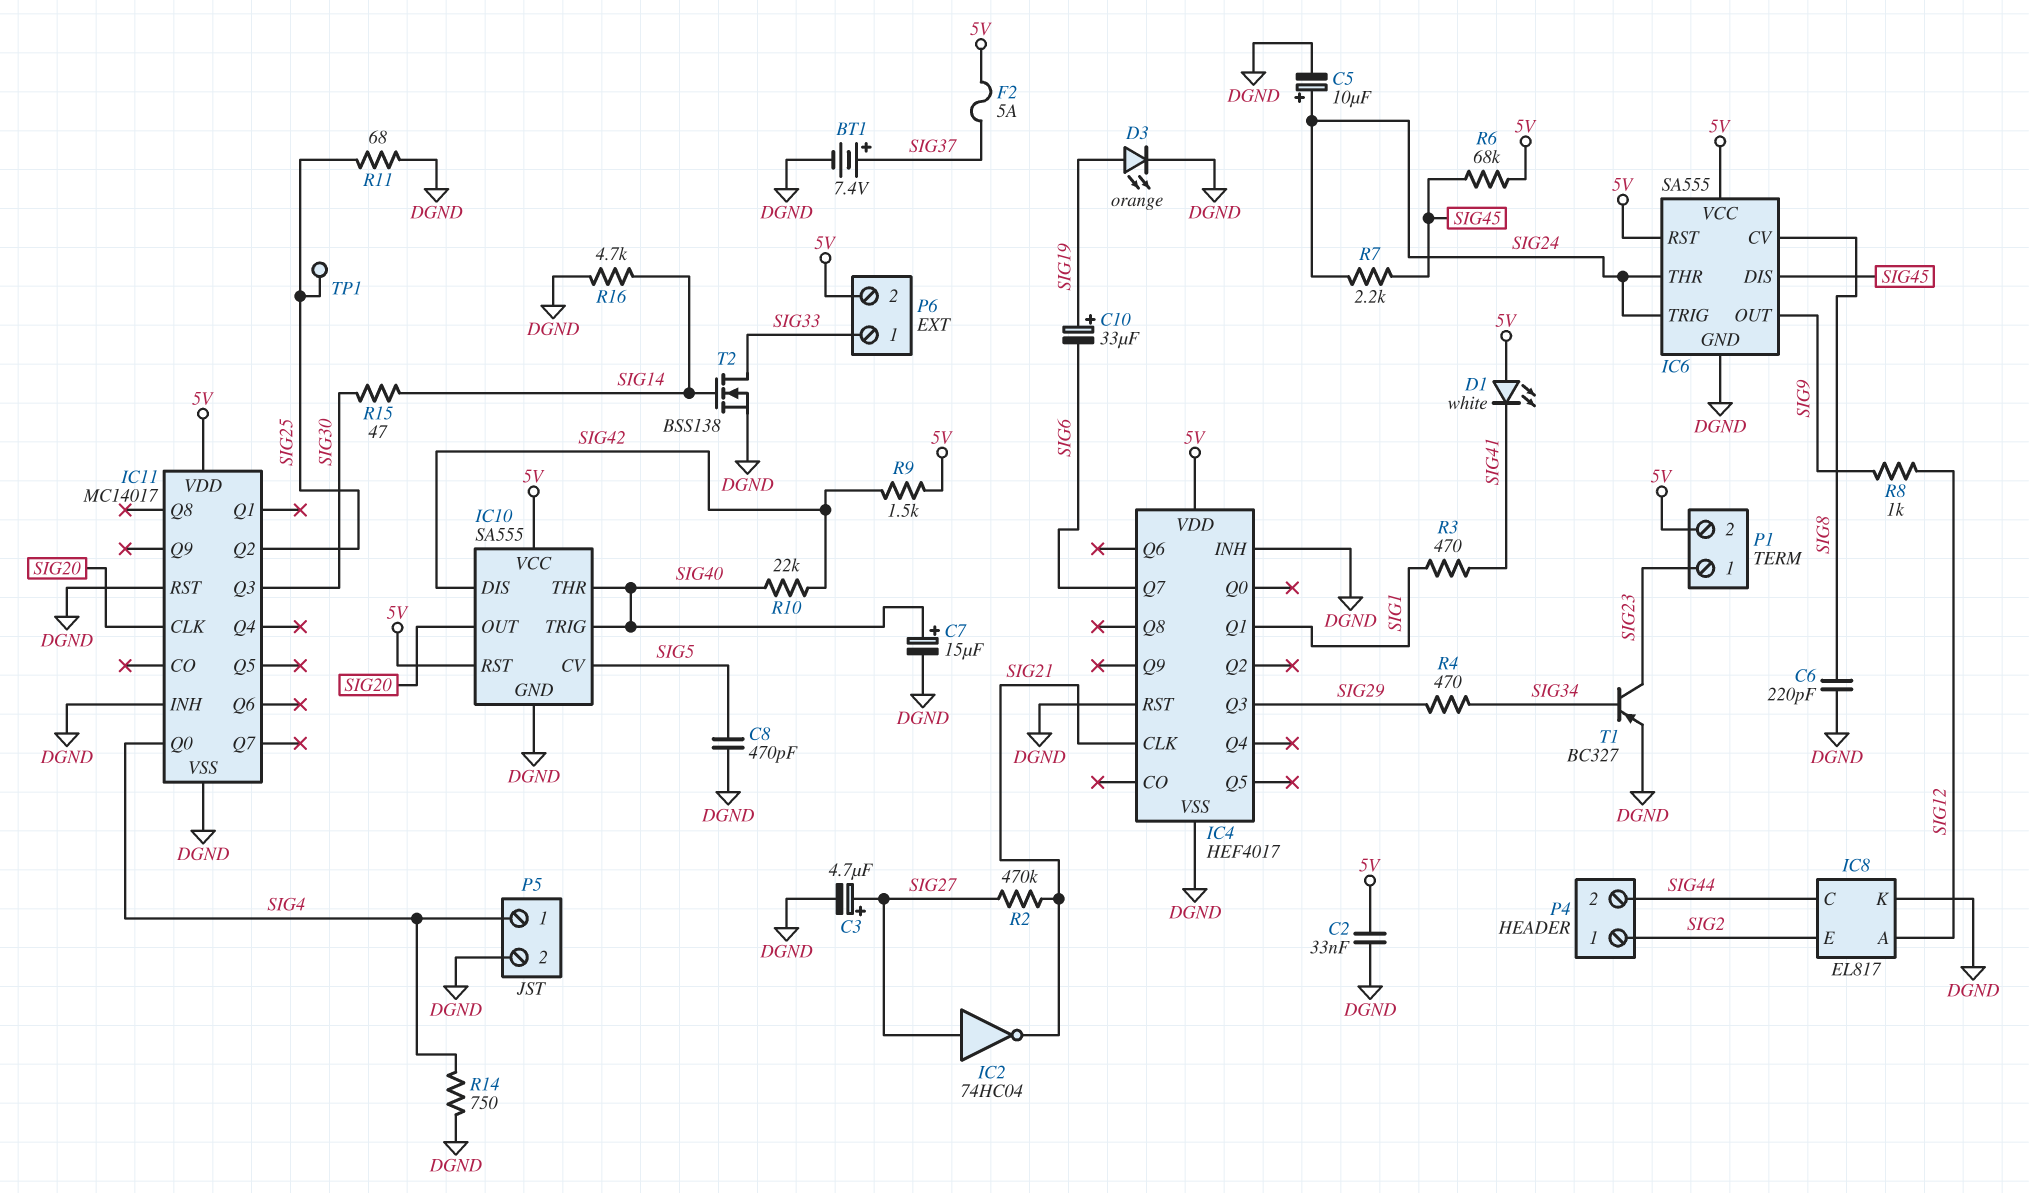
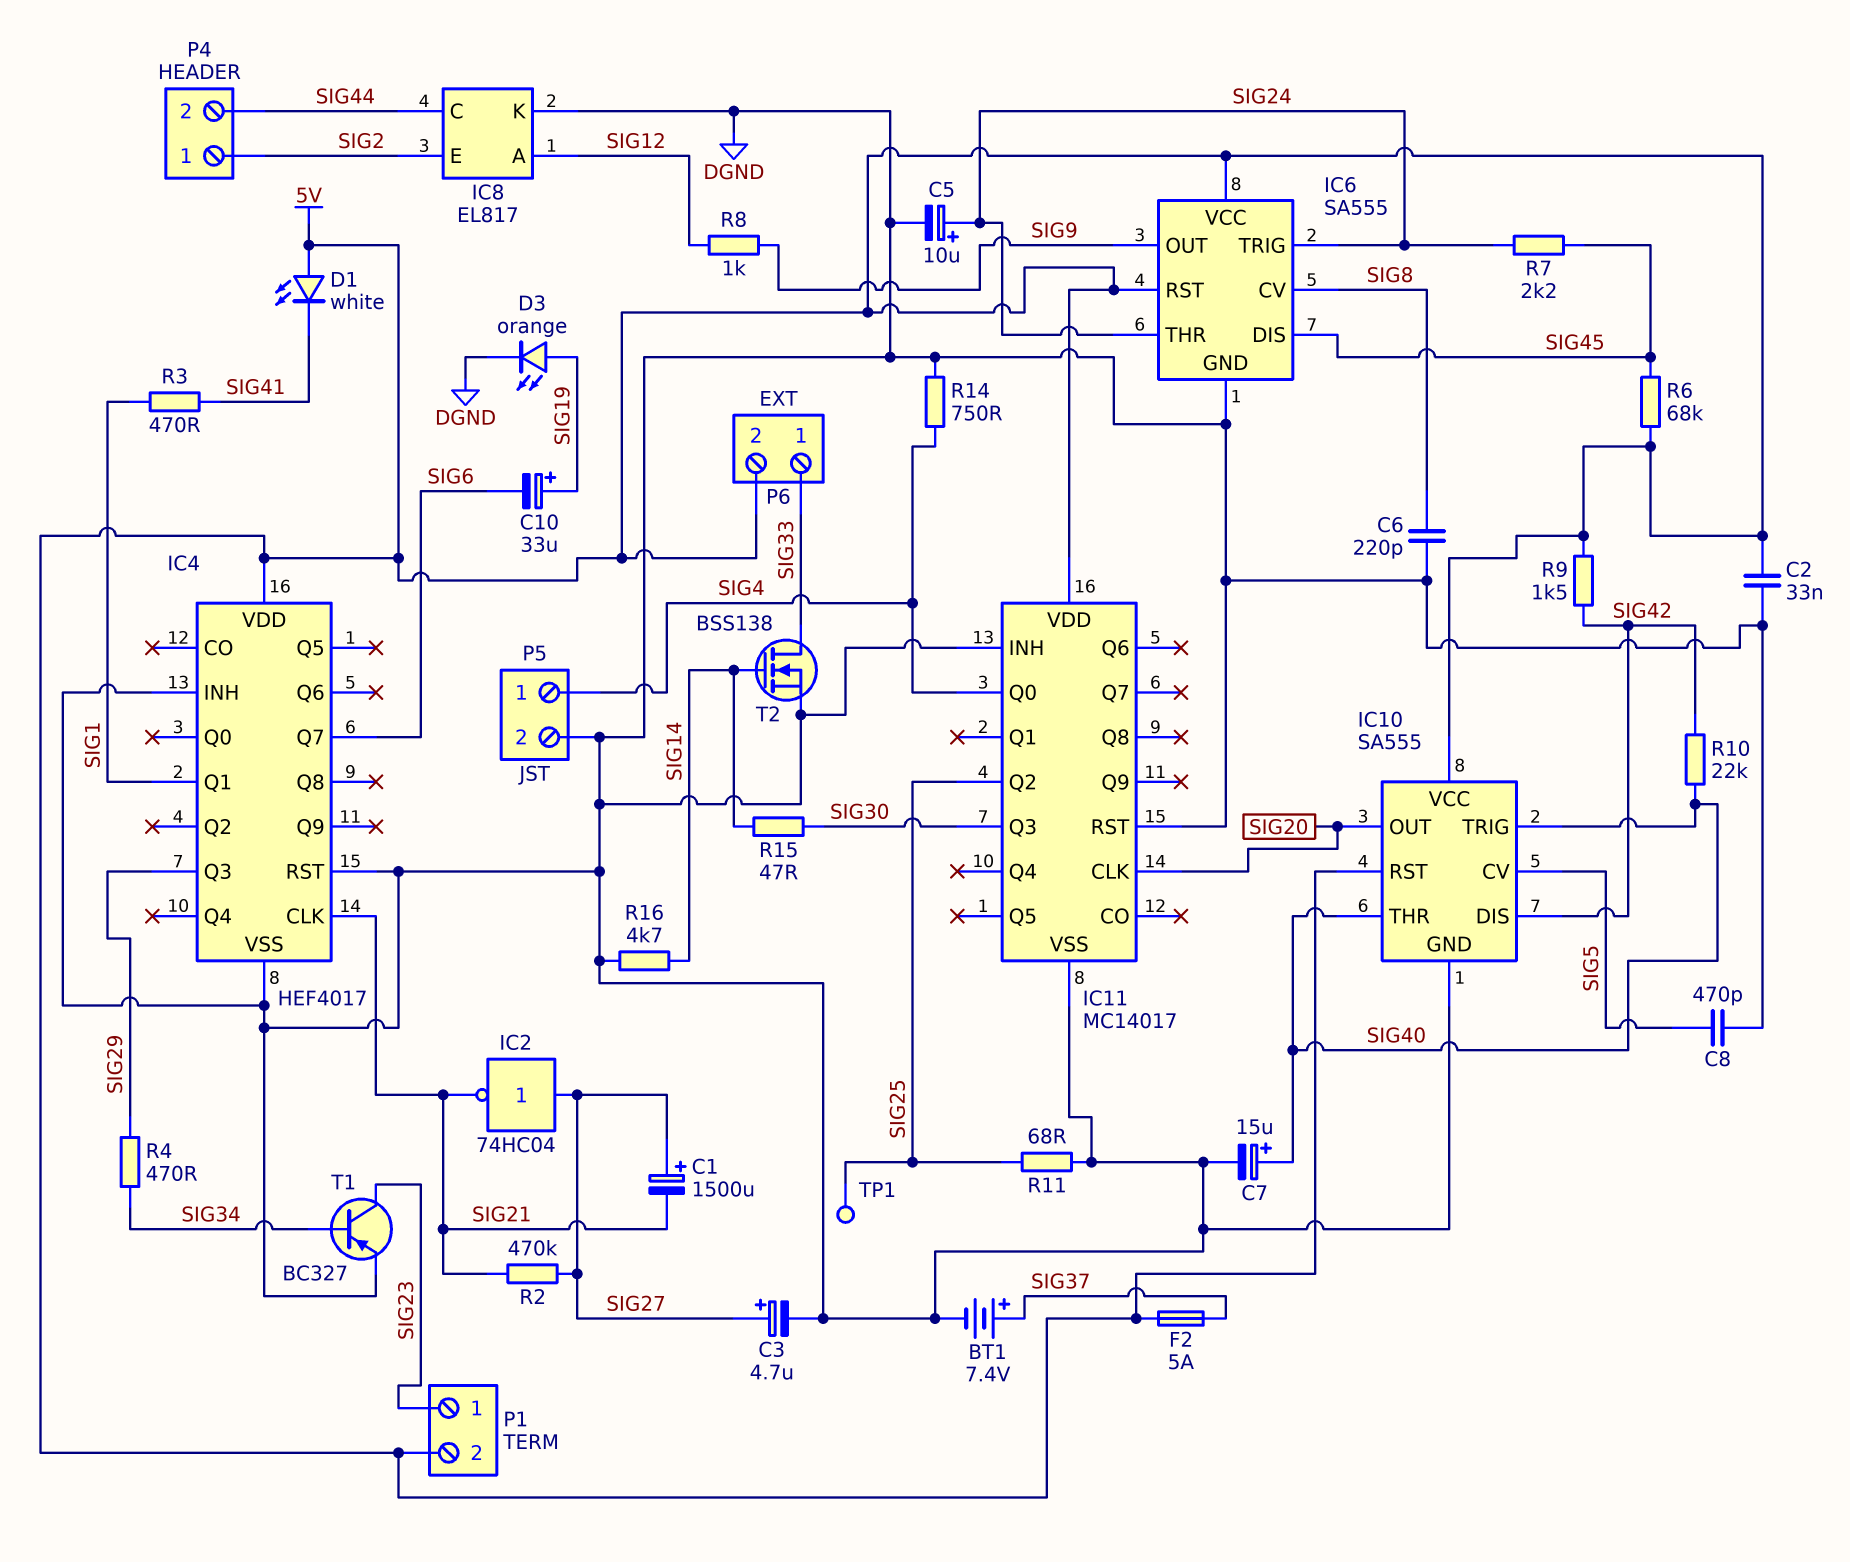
C1: none -> 1500uF (plus SIG27, minus SIG21)

